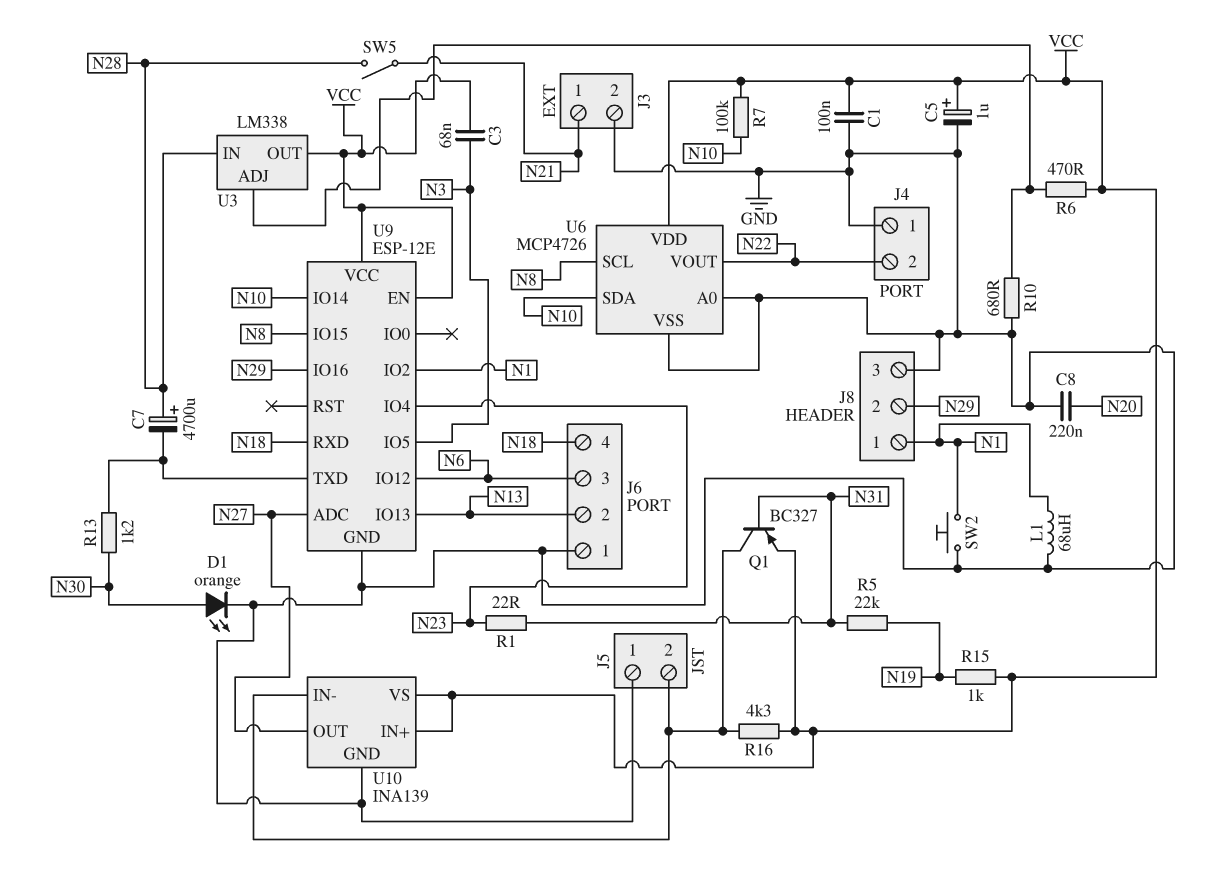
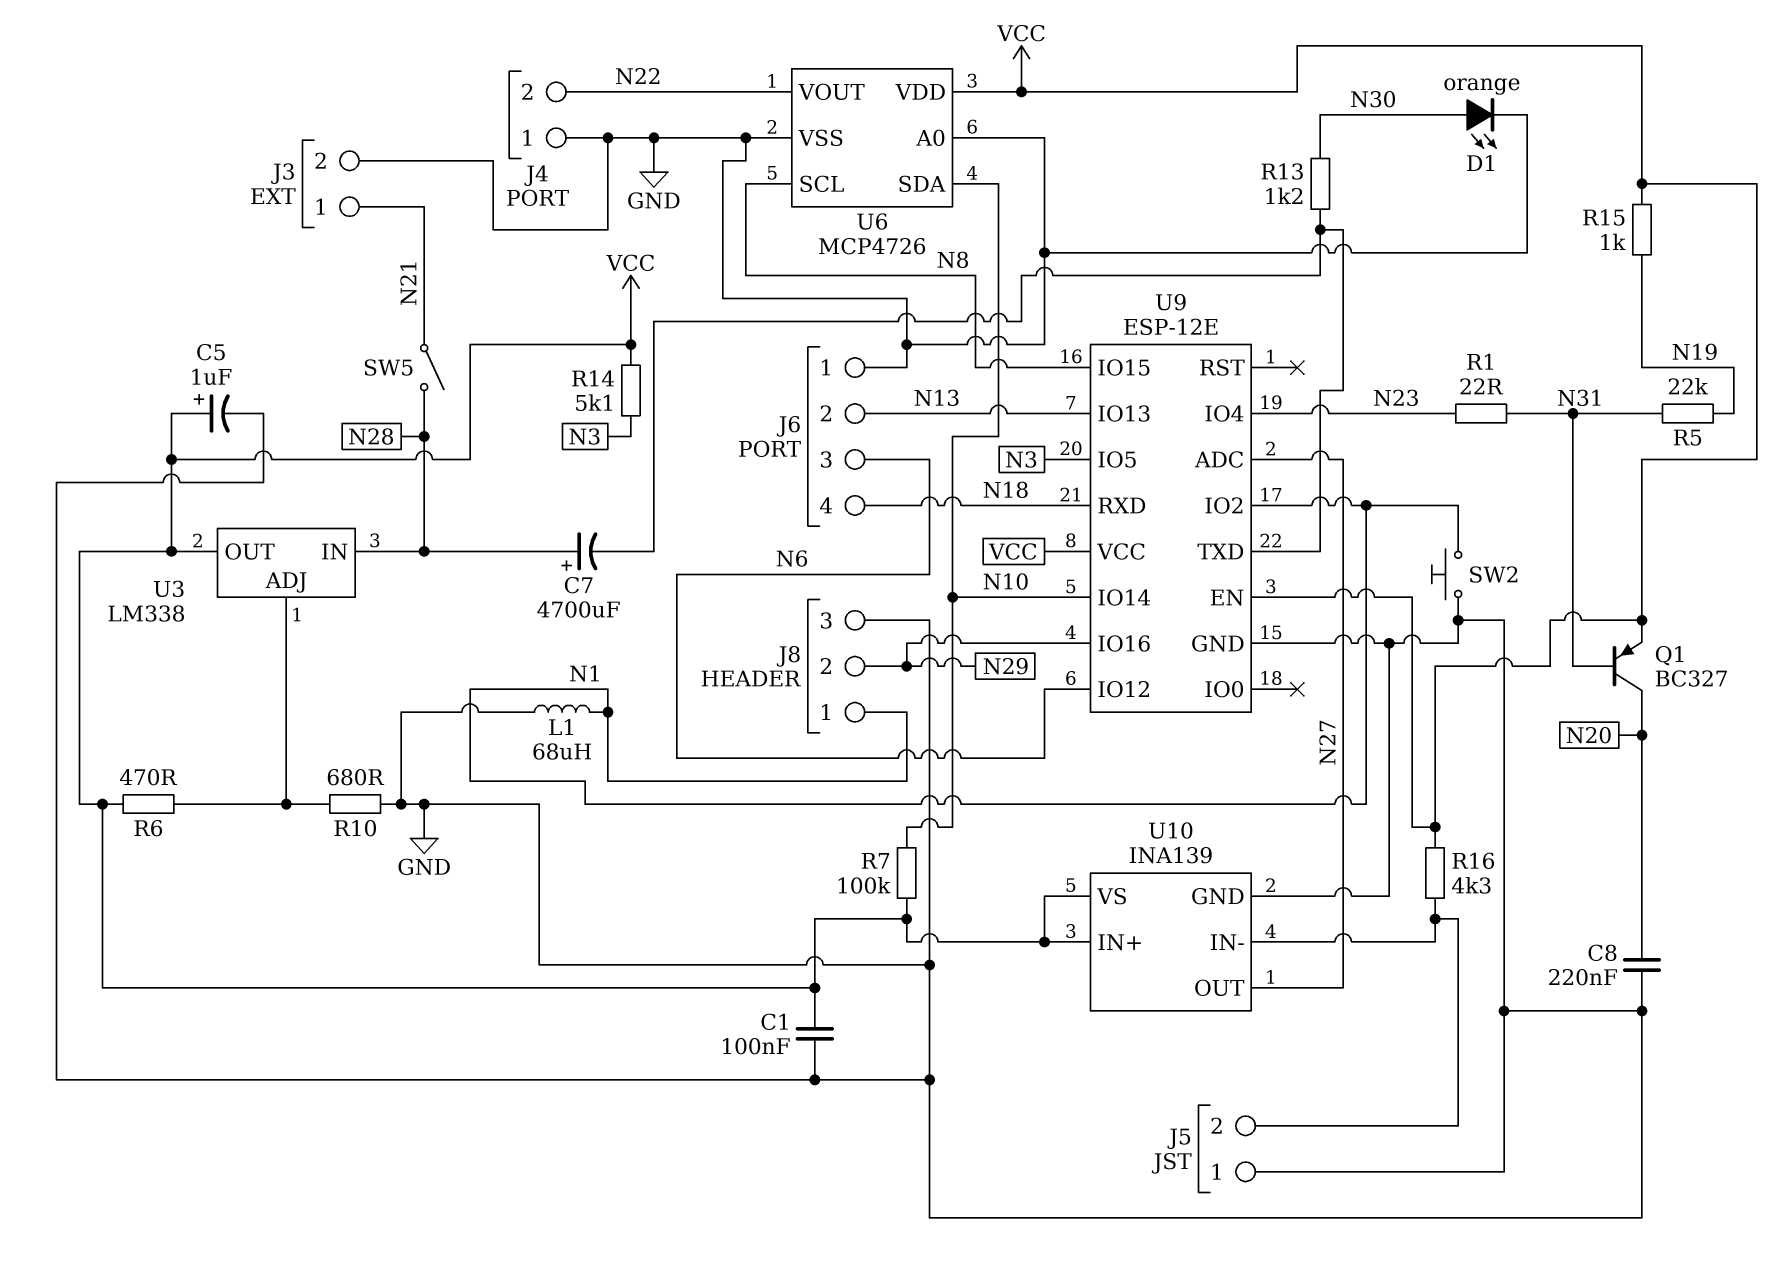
C3: 68nF (N3, VCC) -> none
Q1: PNP BC327 (B N31, C J5/2, E VCC) -> PNP BC327 (B N31, C N20, E VCC)
R14: none -> 5.1k (N3, VCC)

